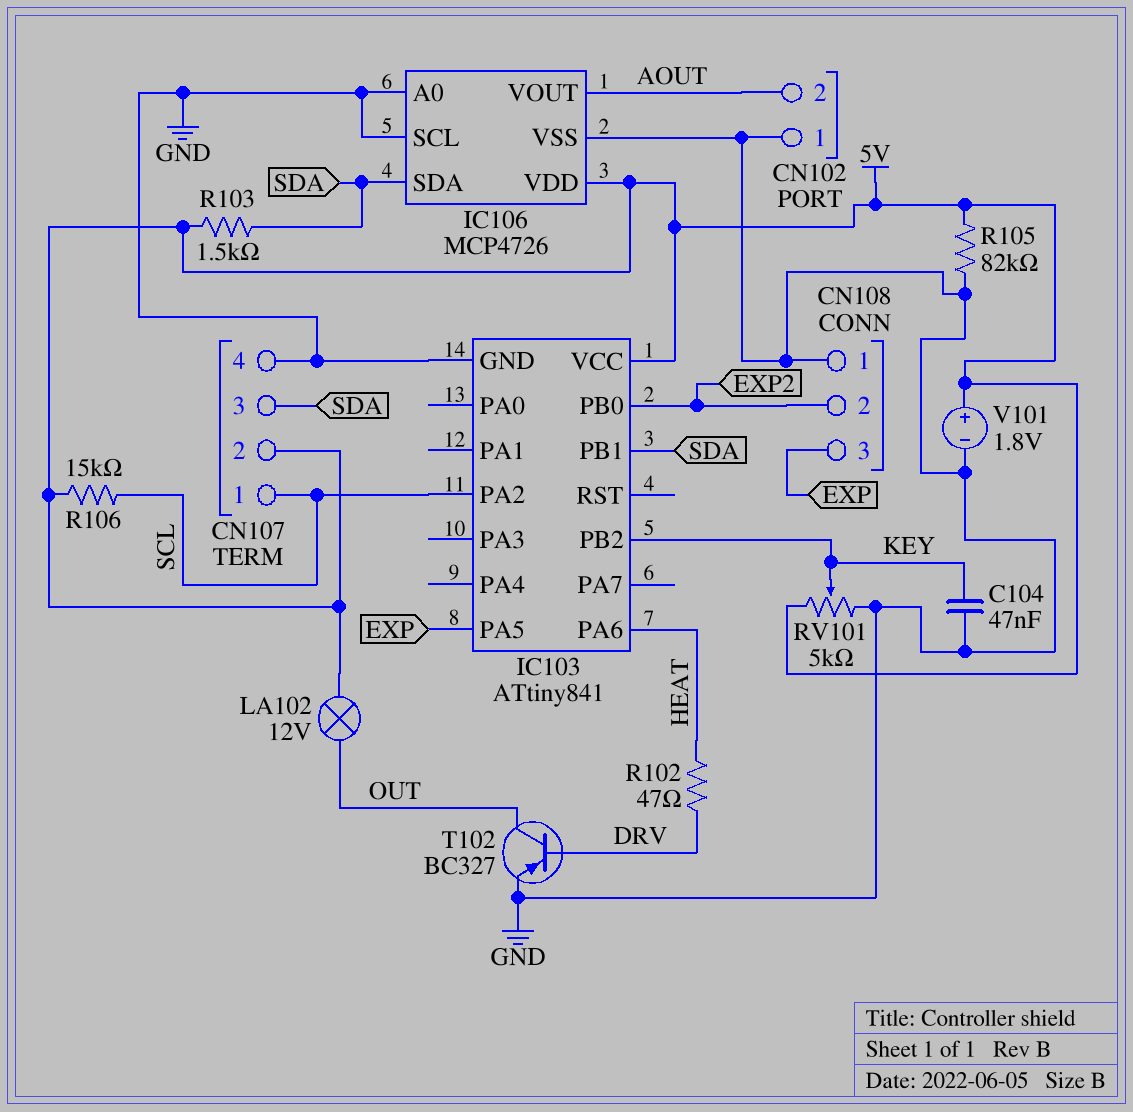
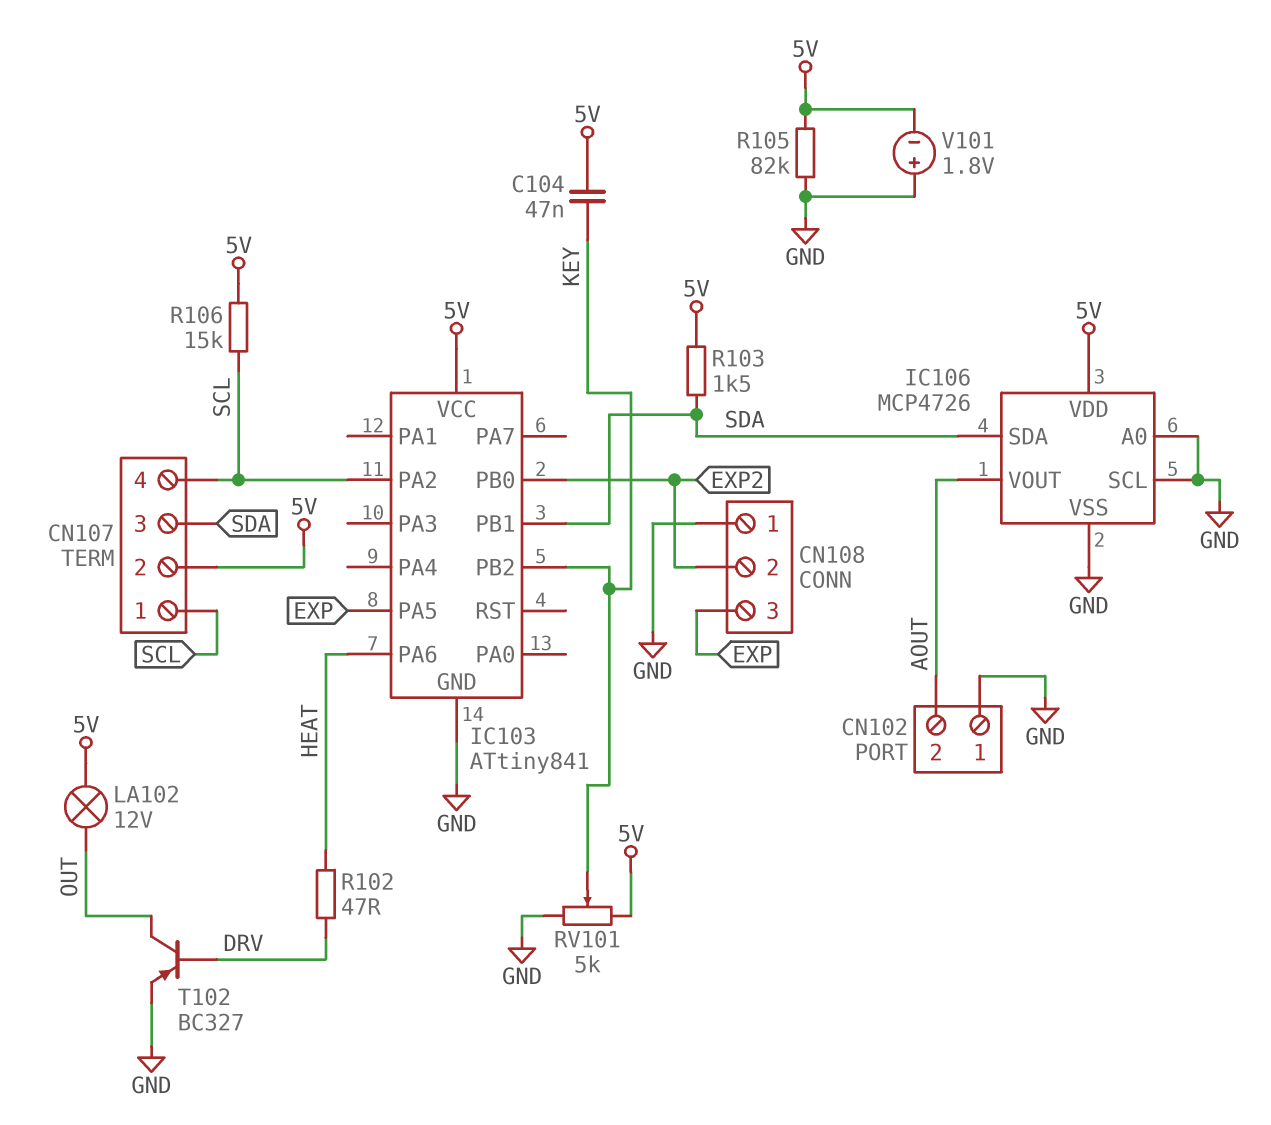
C104: 47nF (GND, KEY) -> 47nF (5V, KEY)
CN107 pin 4: GND -> SCL
V101: 1.8V (plus 5V, minus GND) -> 1.8V (plus GND, minus 5V)

